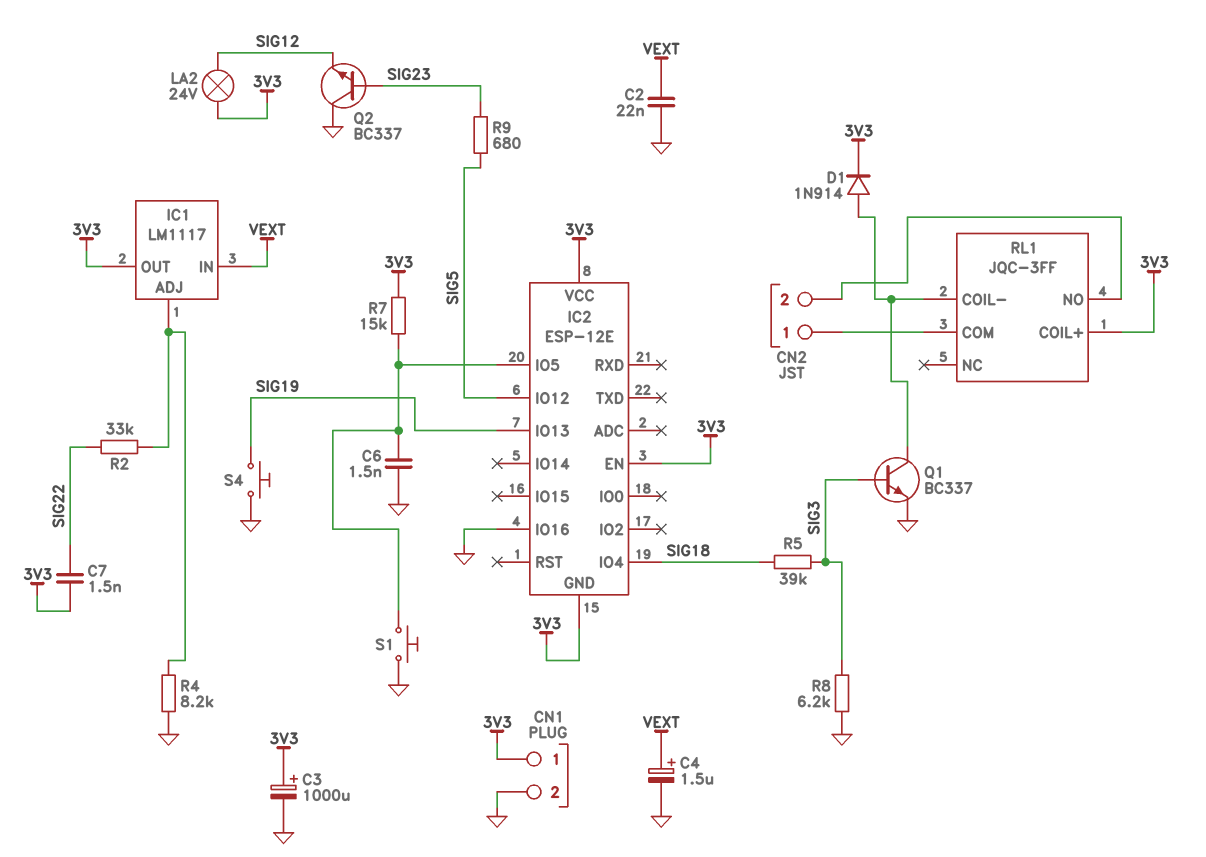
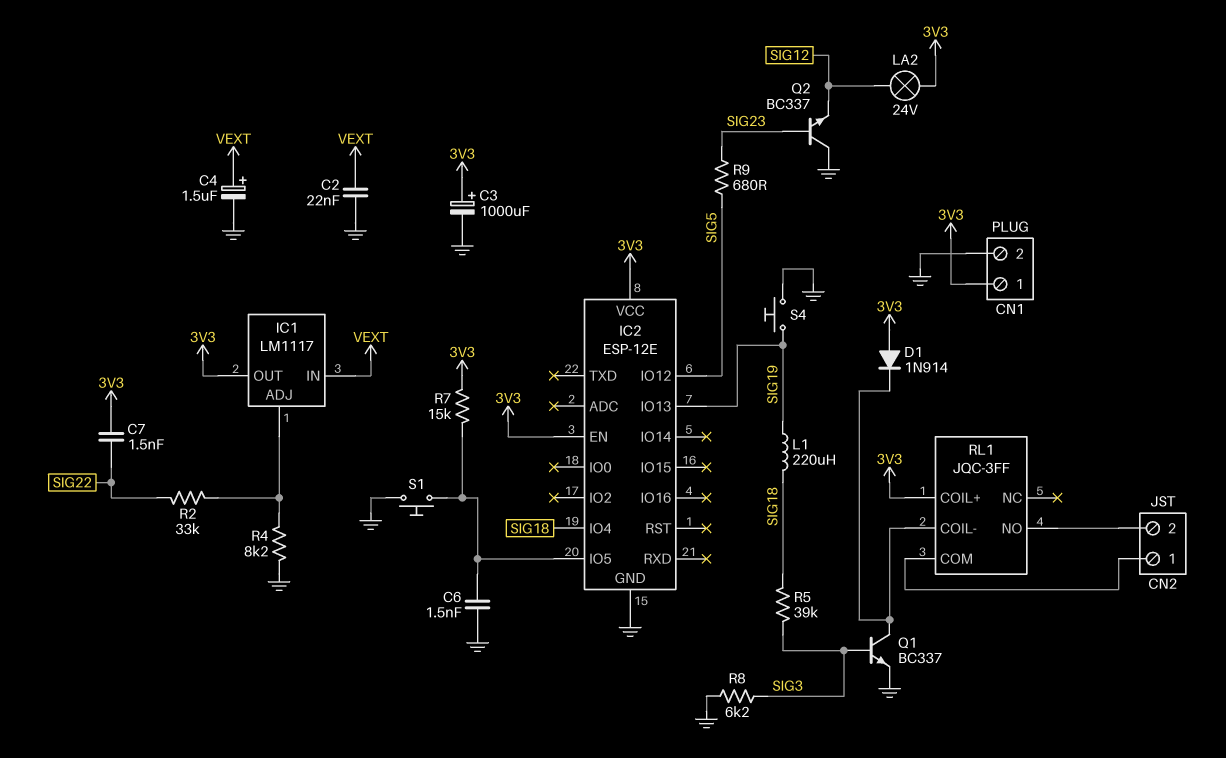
D1: diode 1N914 (A RL1/COIL-, K 3V3) -> diode 1N914 (A 3V3, K RL1/COIL-)
IC2 pin GND: 3V3 -> GND
IC2 pin IO16: GND -> none
L1: none -> 220uH (SIG18, SIG19)

